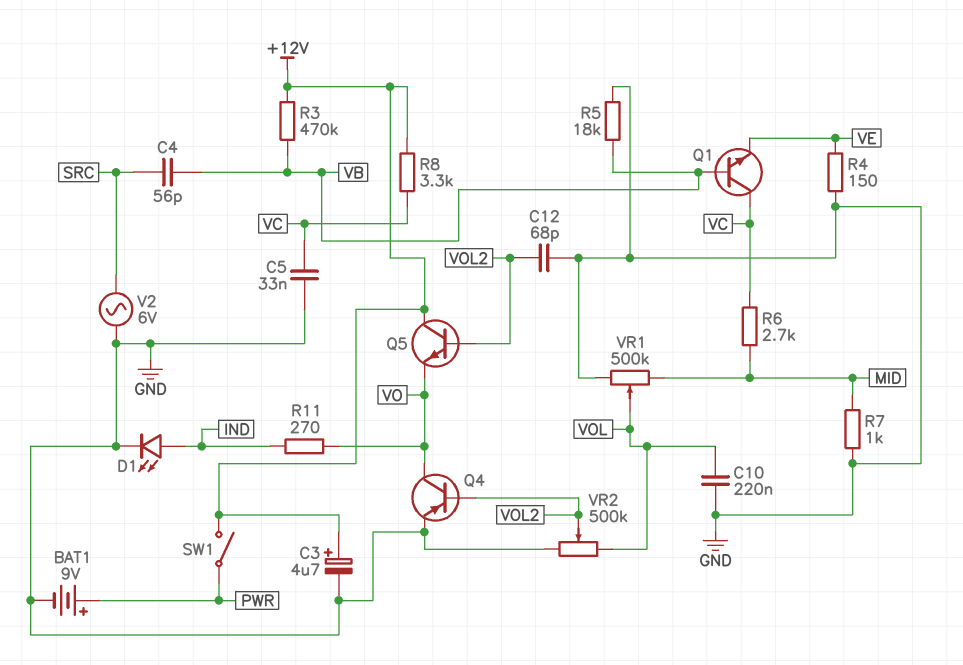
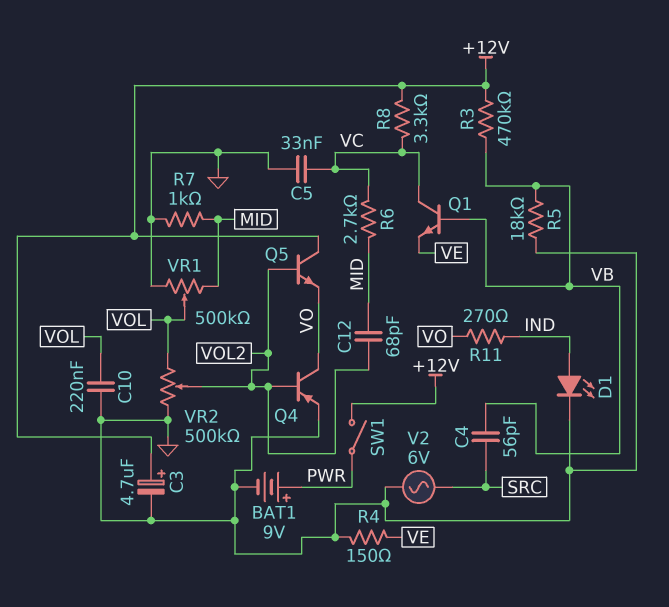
C12: 68pF (GND, VOL2) -> 68pF (MID, VOL2)

